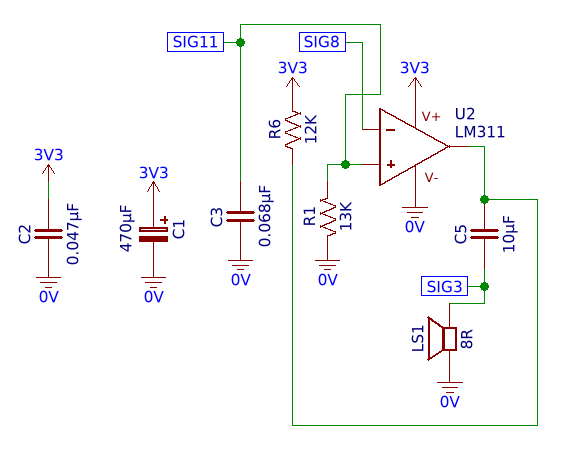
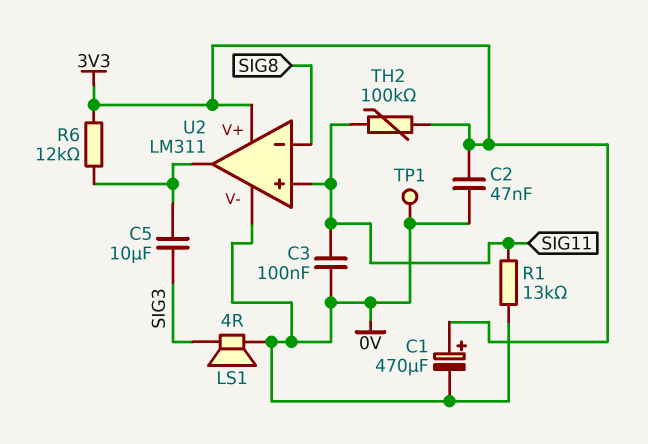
C3: 68nF (0V, SIG11) -> 100nF (0V, SIG11)
LS1: speaker 8R (0V, SIG3) -> speaker 4R (0V, SIG3)
TH2: none -> 100k (3V3, SIG11)
TP1: none -> test point (0V)

